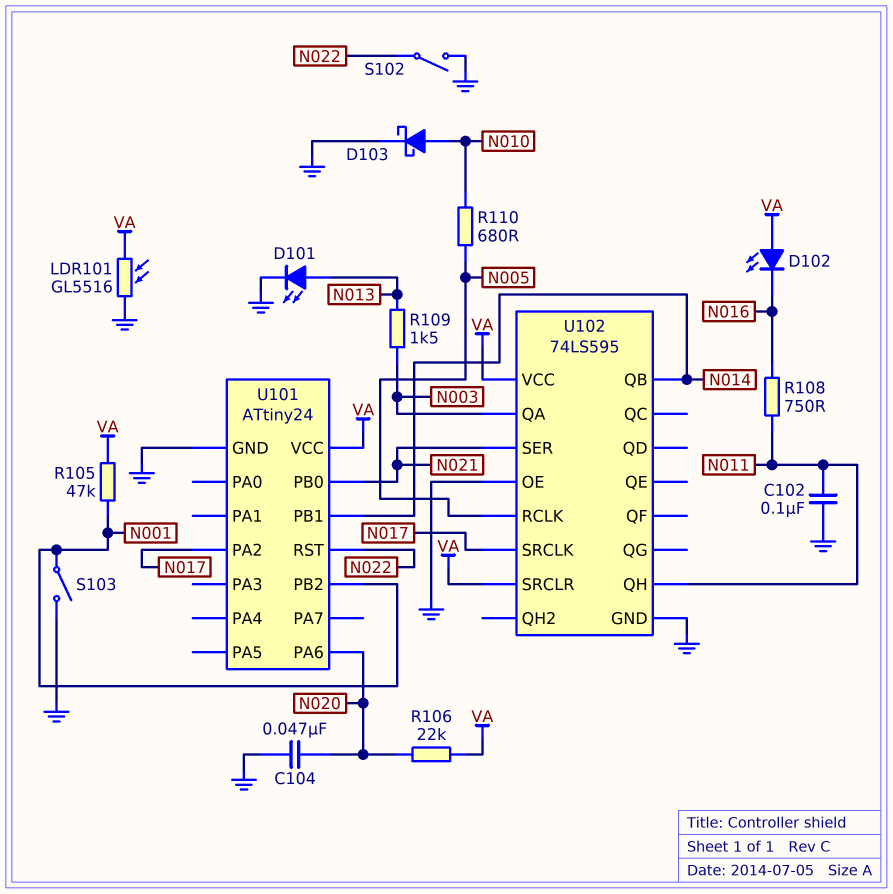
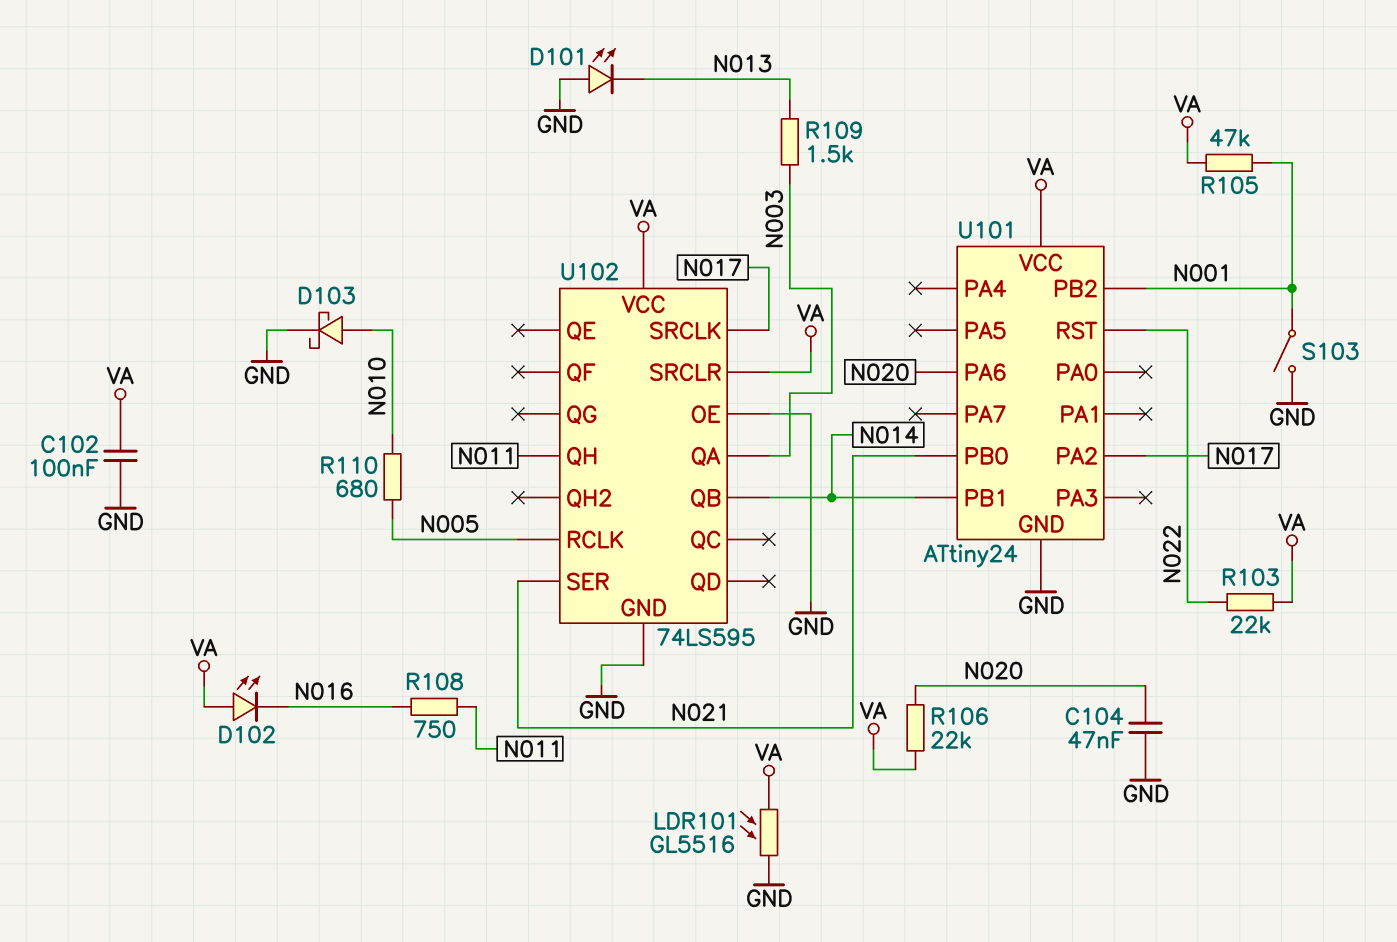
C102: 100nF (GND, N011) -> 100nF (GND, VA)
D101: LED (A N013, K GND) -> LED (A GND, K N013)
R103: none -> 22k (N022, VA)
S102: switch (GND, N022) -> none

